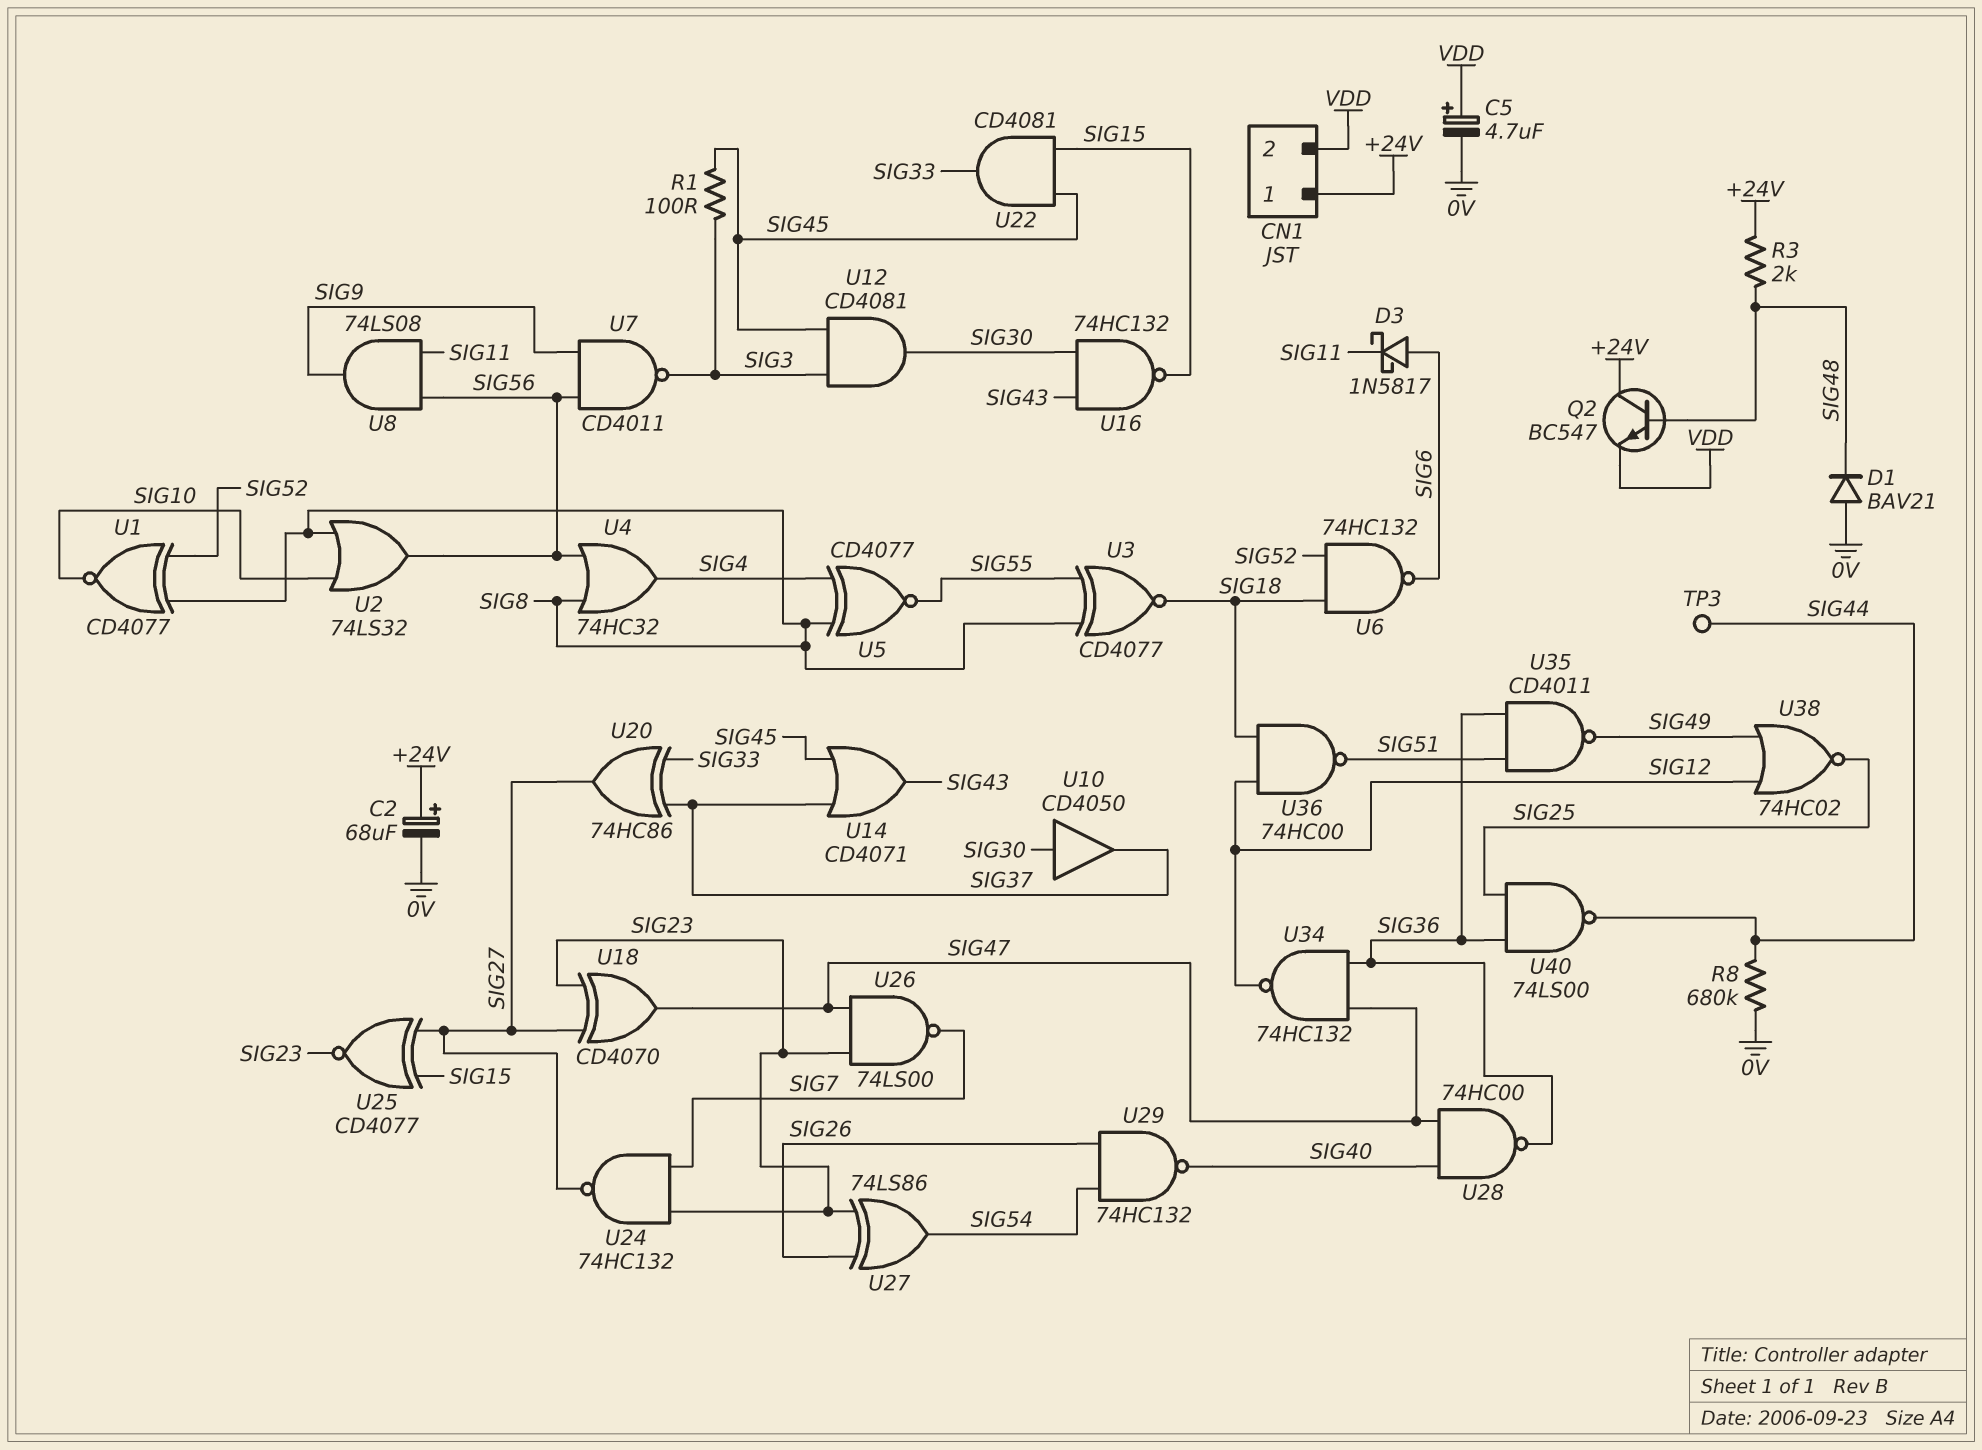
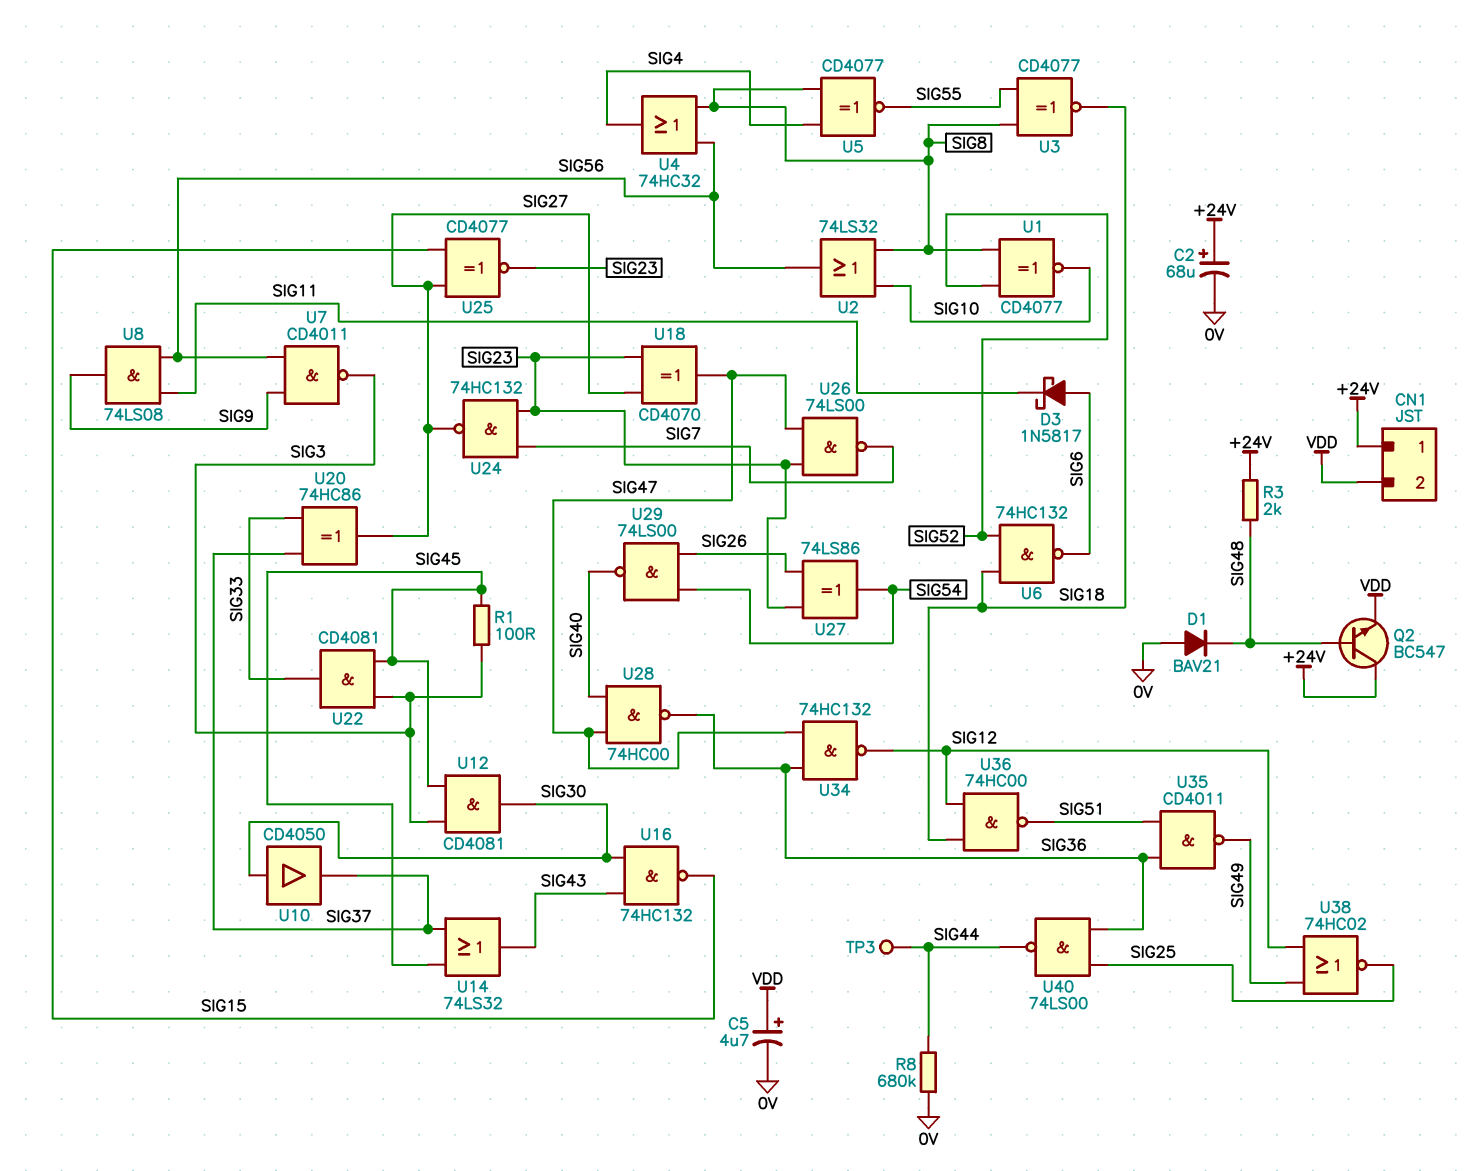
U14: OR CD4071 (in SIG37, in SIG45, out SIG43) -> OR 74LS32 (in SIG37, in SIG45, out SIG43)
U22: AND CD4081 (in SIG15, in SIG45, out SIG33) -> AND CD4081 (in SIG3, in SIG45, out SIG33)
U29: NAND 74HC132 (in SIG26, in SIG54, out SIG40) -> NAND 74LS00 (in SIG26, in SIG54, out SIG40)

